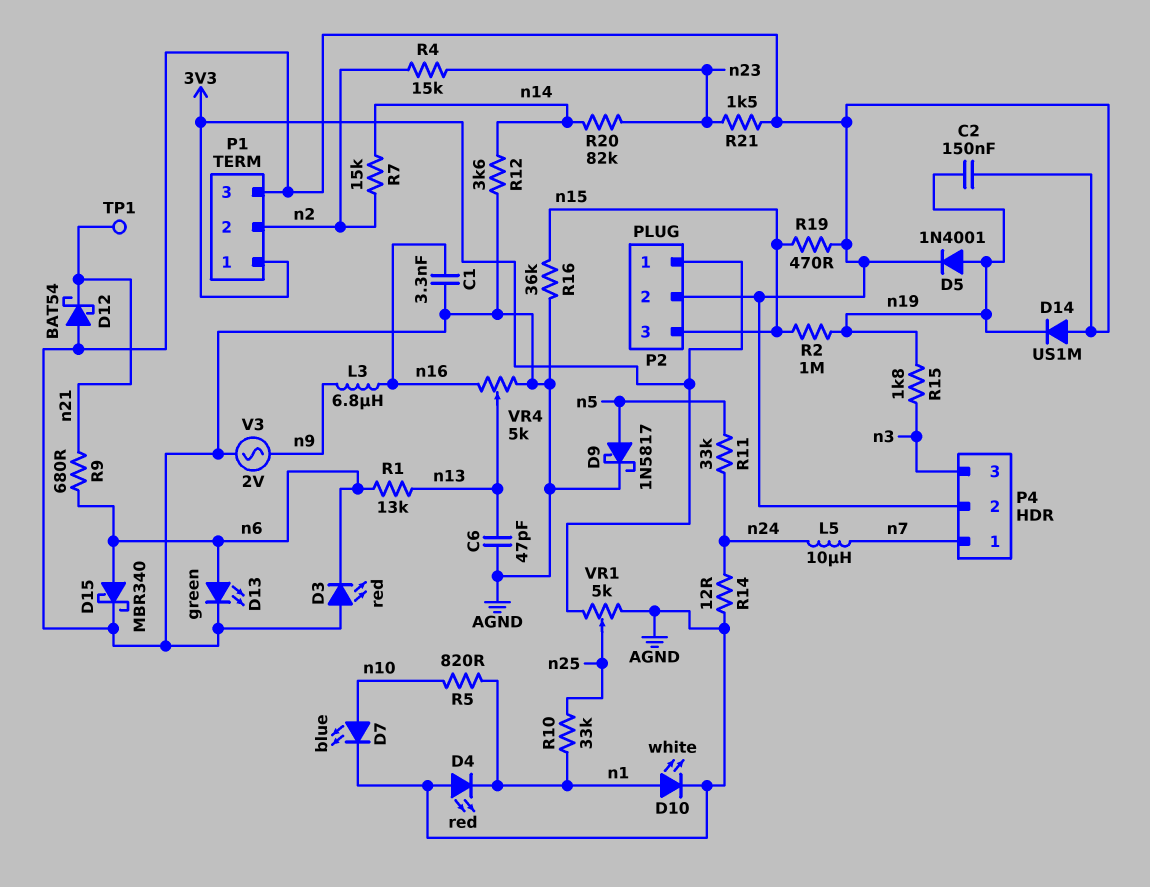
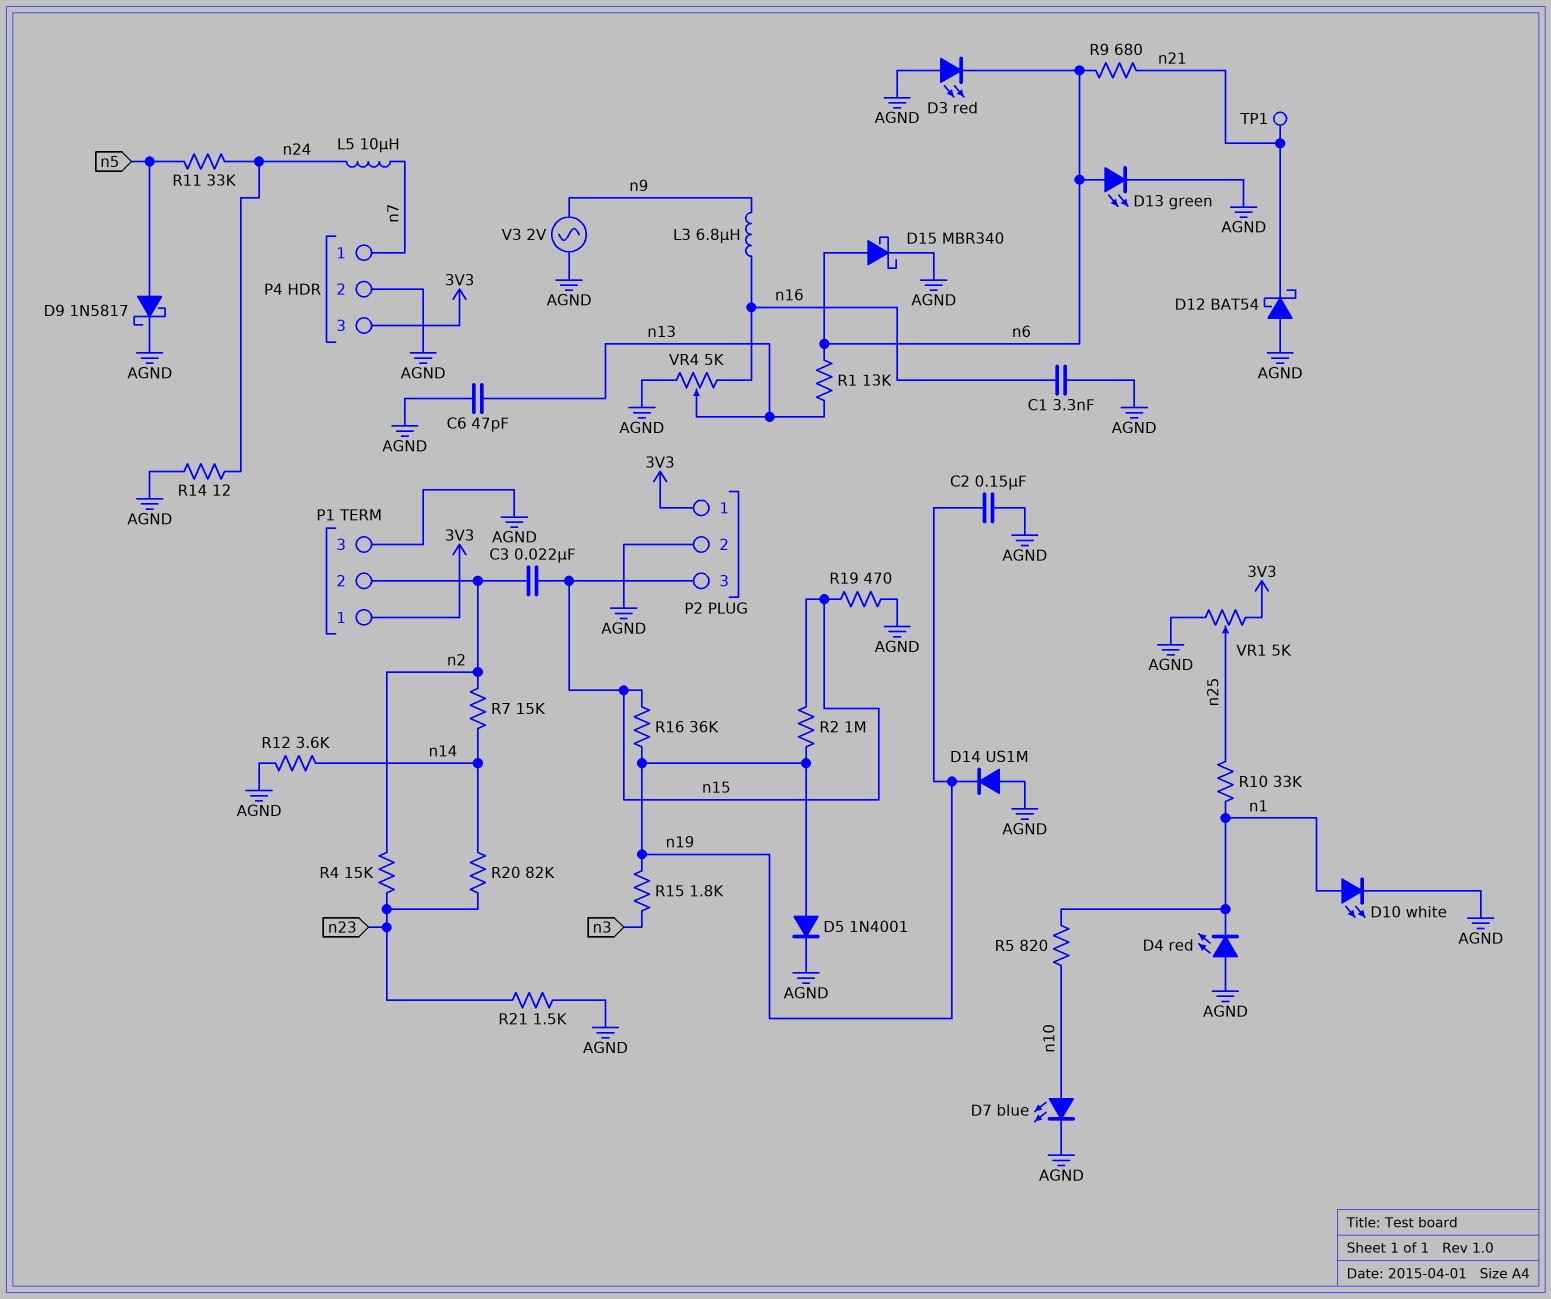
C3: none -> 22nF (n2, n15)
P4 pin 3: n3 -> 3V3
R16: 36k (AGND, n15) -> 36k (n15, n19)

